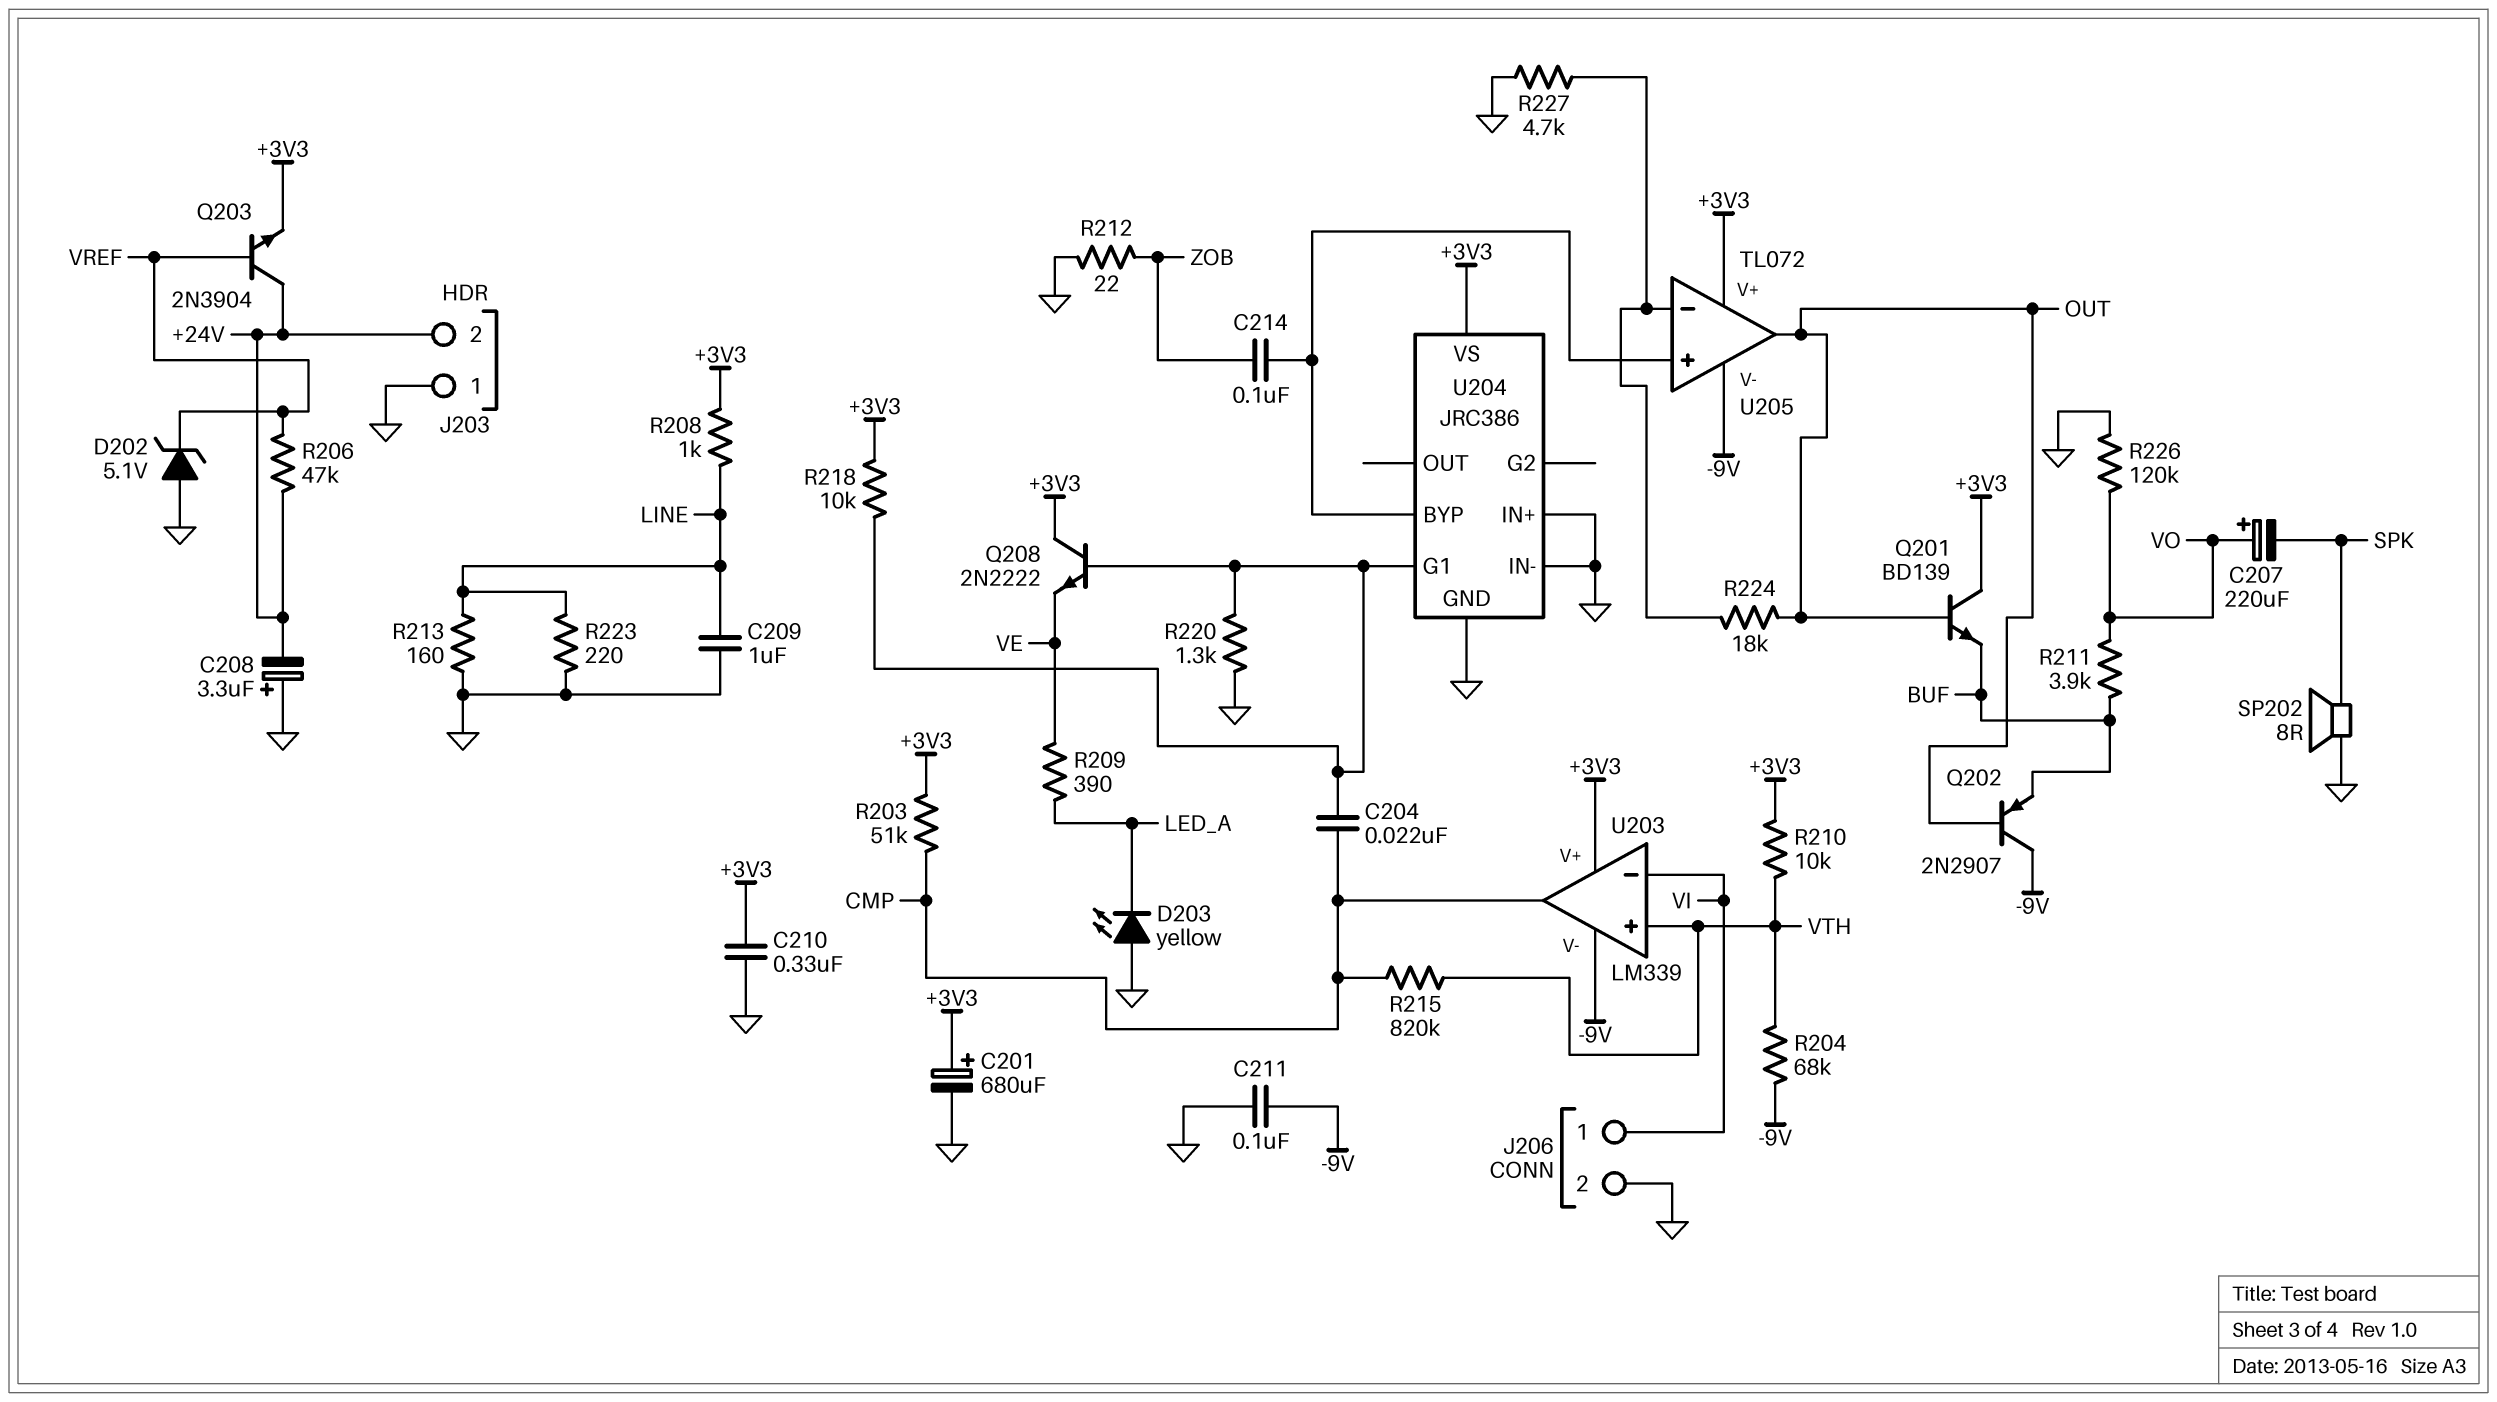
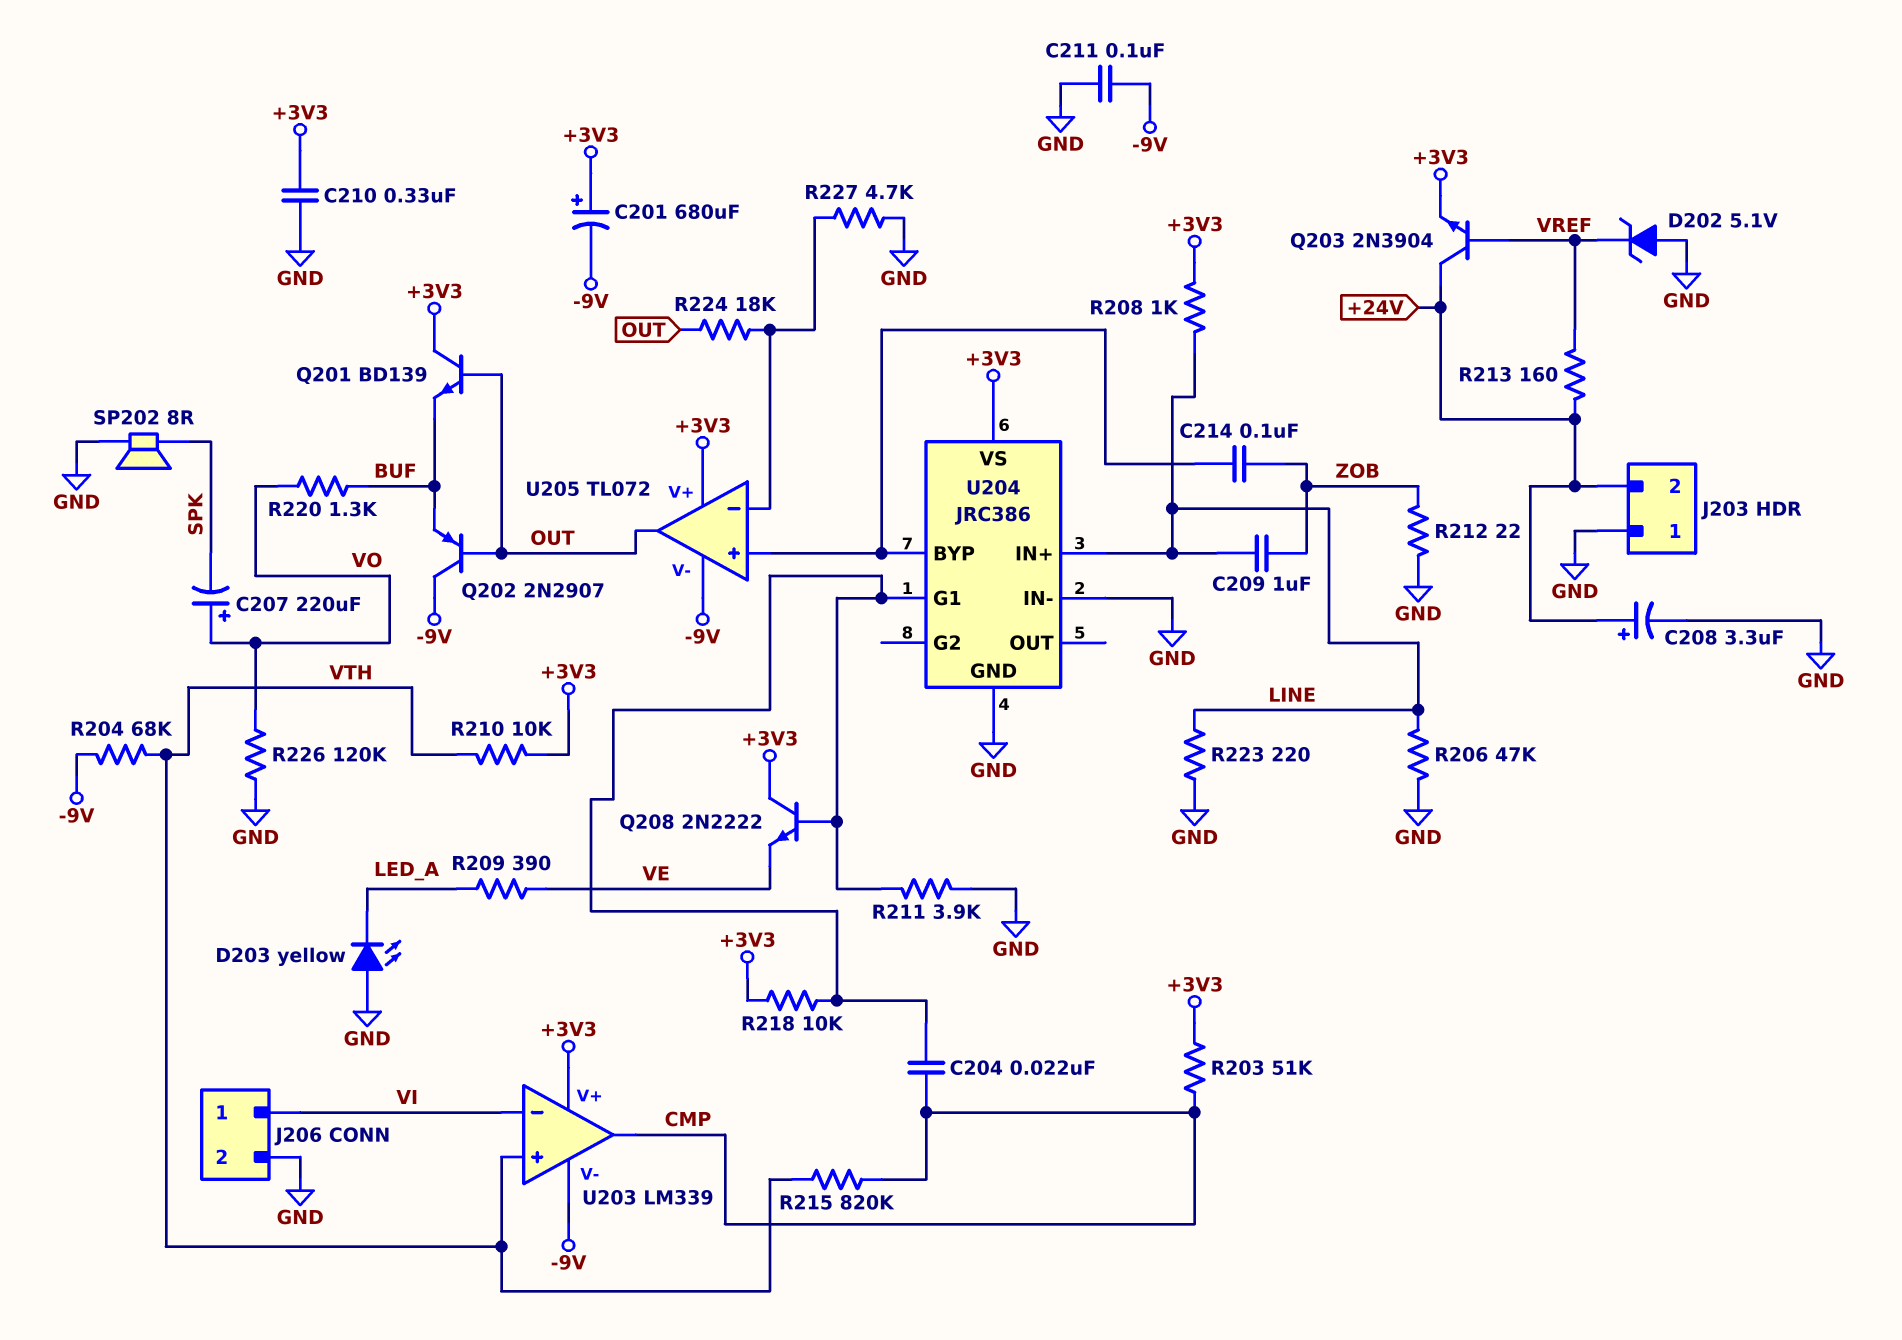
C201: 680uF (plus +3V3, minus GND) -> 680uF (plus +3V3, minus -9V)
C208: 3.3uF (plus GND, minus +24V) -> 3.3uF (plus +24V, minus GND)
C209: 1uF (GND, LINE) -> 1uF (LINE, ZOB)
R206: 47k (+24V, VREF) -> 47k (GND, LINE)
R211: 3.9k (BUF, VO) -> 3.9k (GND, U204/G1)
R213: 160 (GND, LINE) -> 160 (+24V, VREF)
R220: 1.3k (GND, U204/G1) -> 1.3k (BUF, VO)
U204 pin IN+: GND -> LINE

